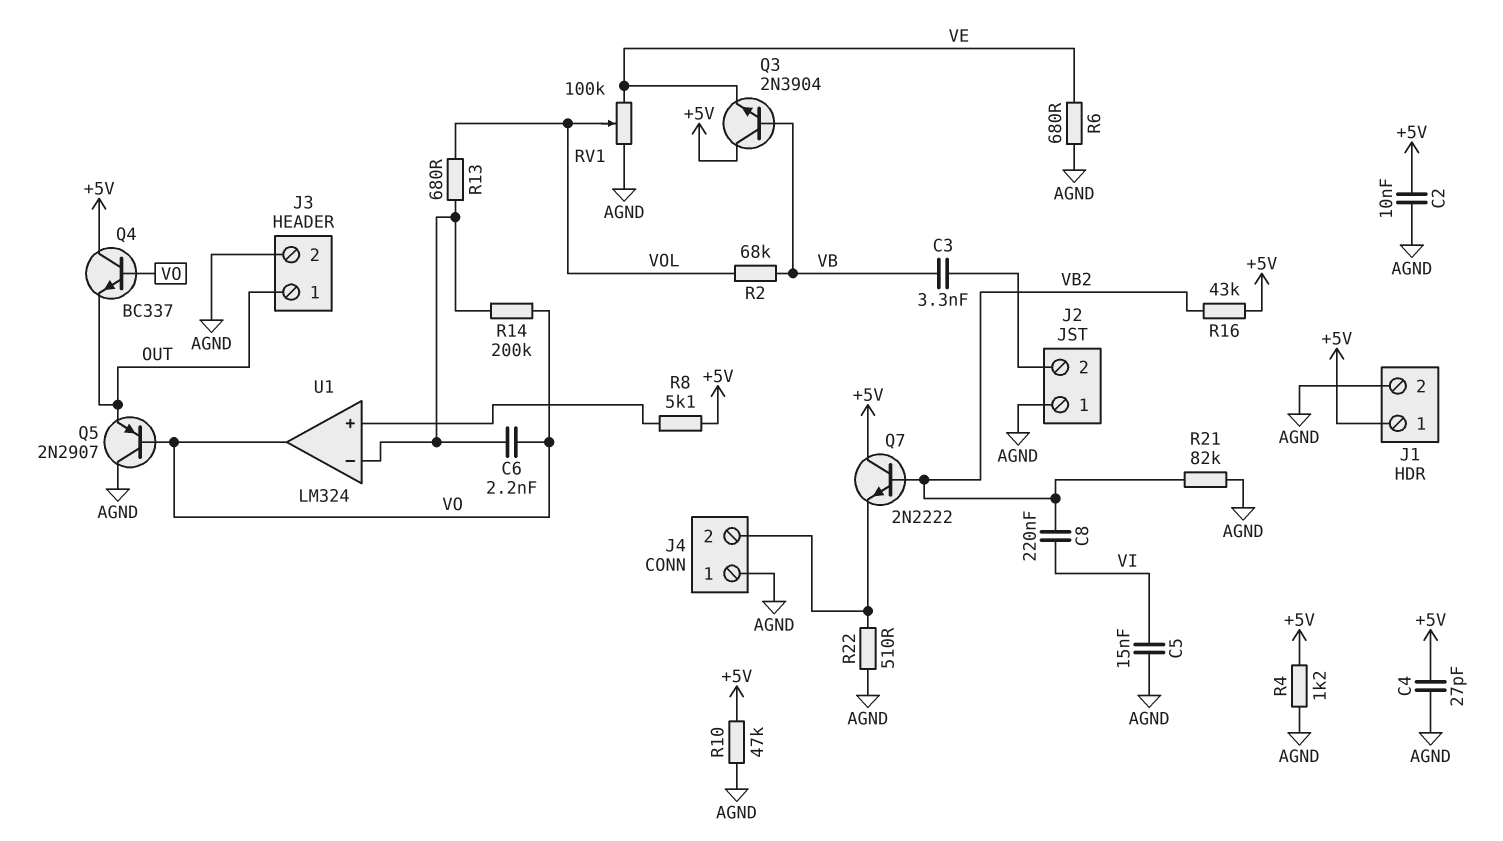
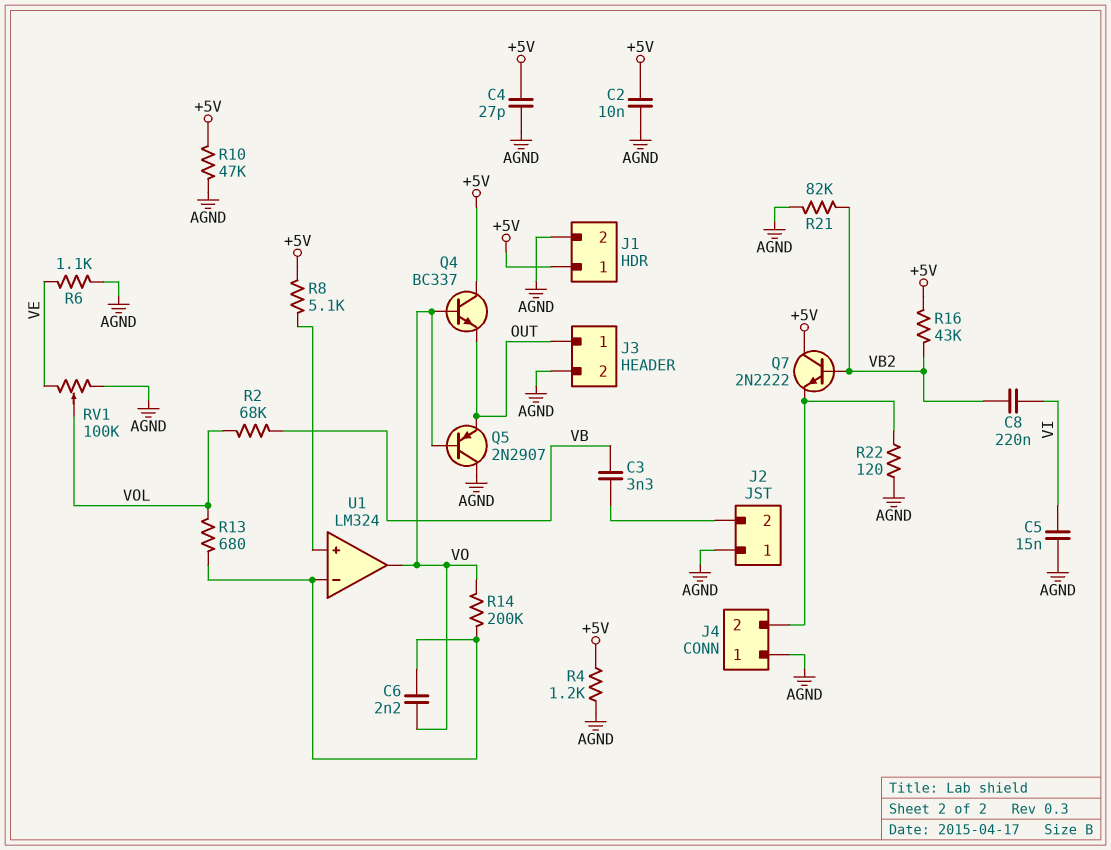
Q3: NPN 2N3904 (B VB, C +5V, E VE) -> none
R6: 680 (AGND, VE) -> 1.1k (AGND, VE)
R22: 510 (AGND, J4/2) -> 120 (AGND, J4/2)

